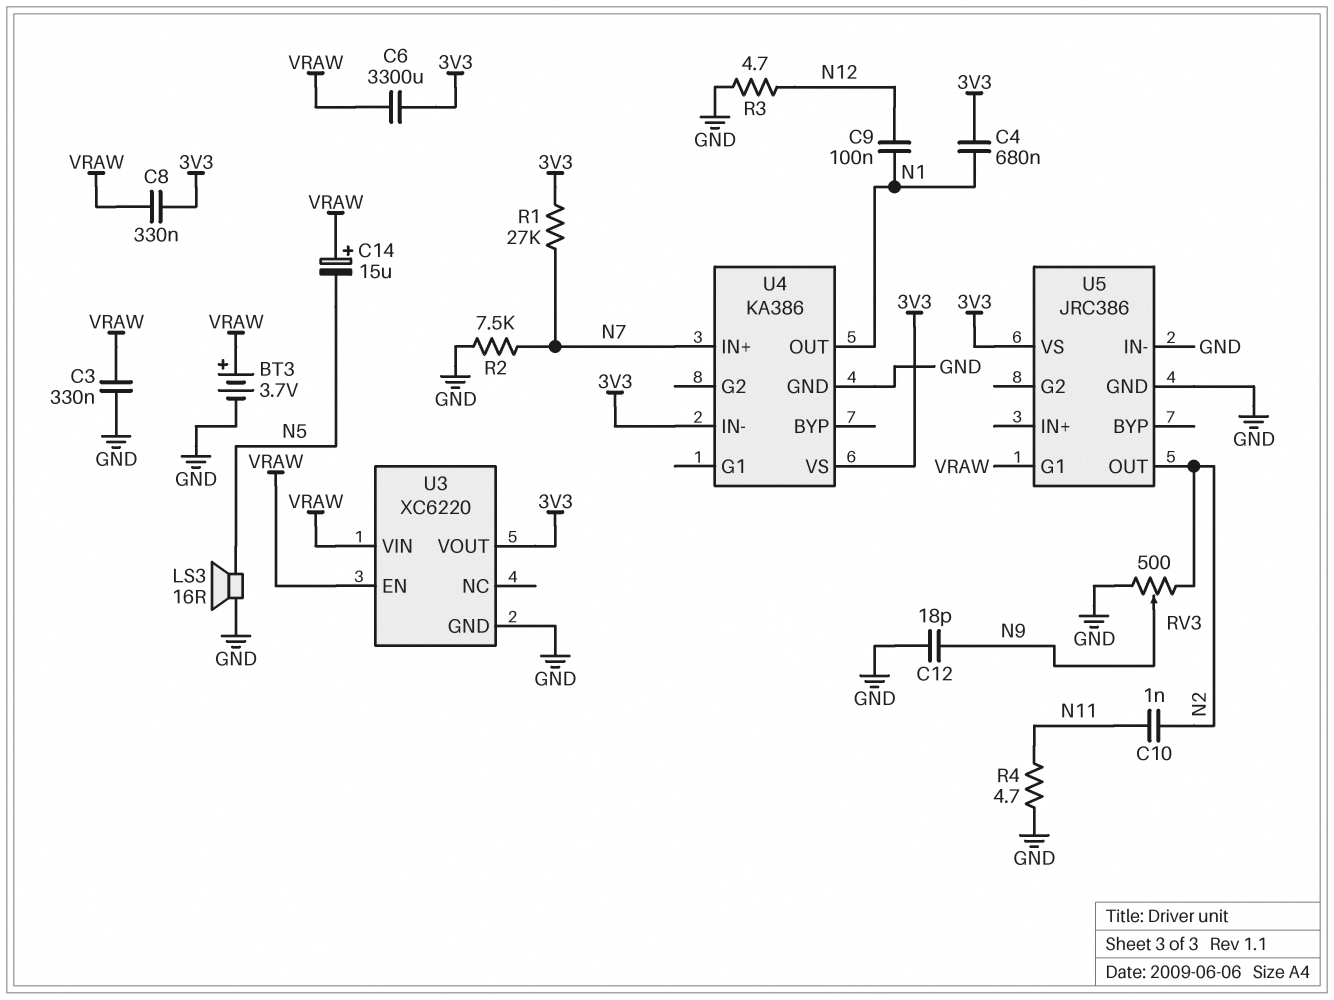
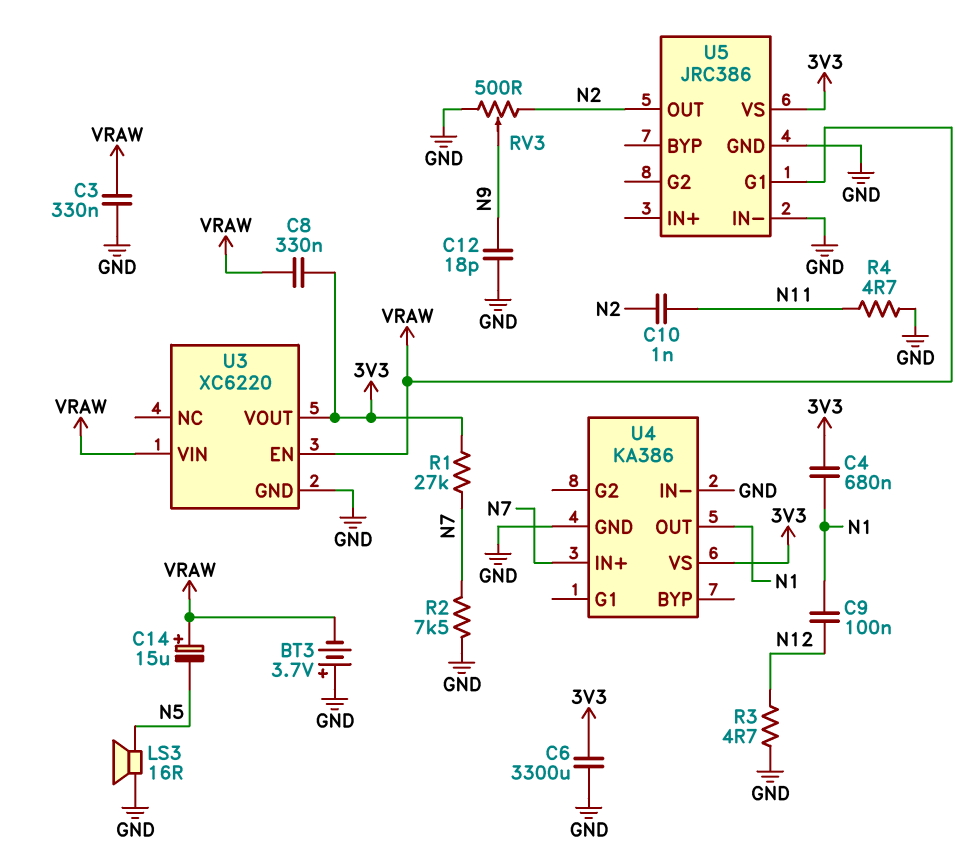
BT3: 3.7V (plus VRAW, minus GND) -> 3.7V (plus GND, minus VRAW)
C6: 3300uF (3V3, VRAW) -> 3300uF (3V3, GND)
U4 pin IN-: 3V3 -> GND

